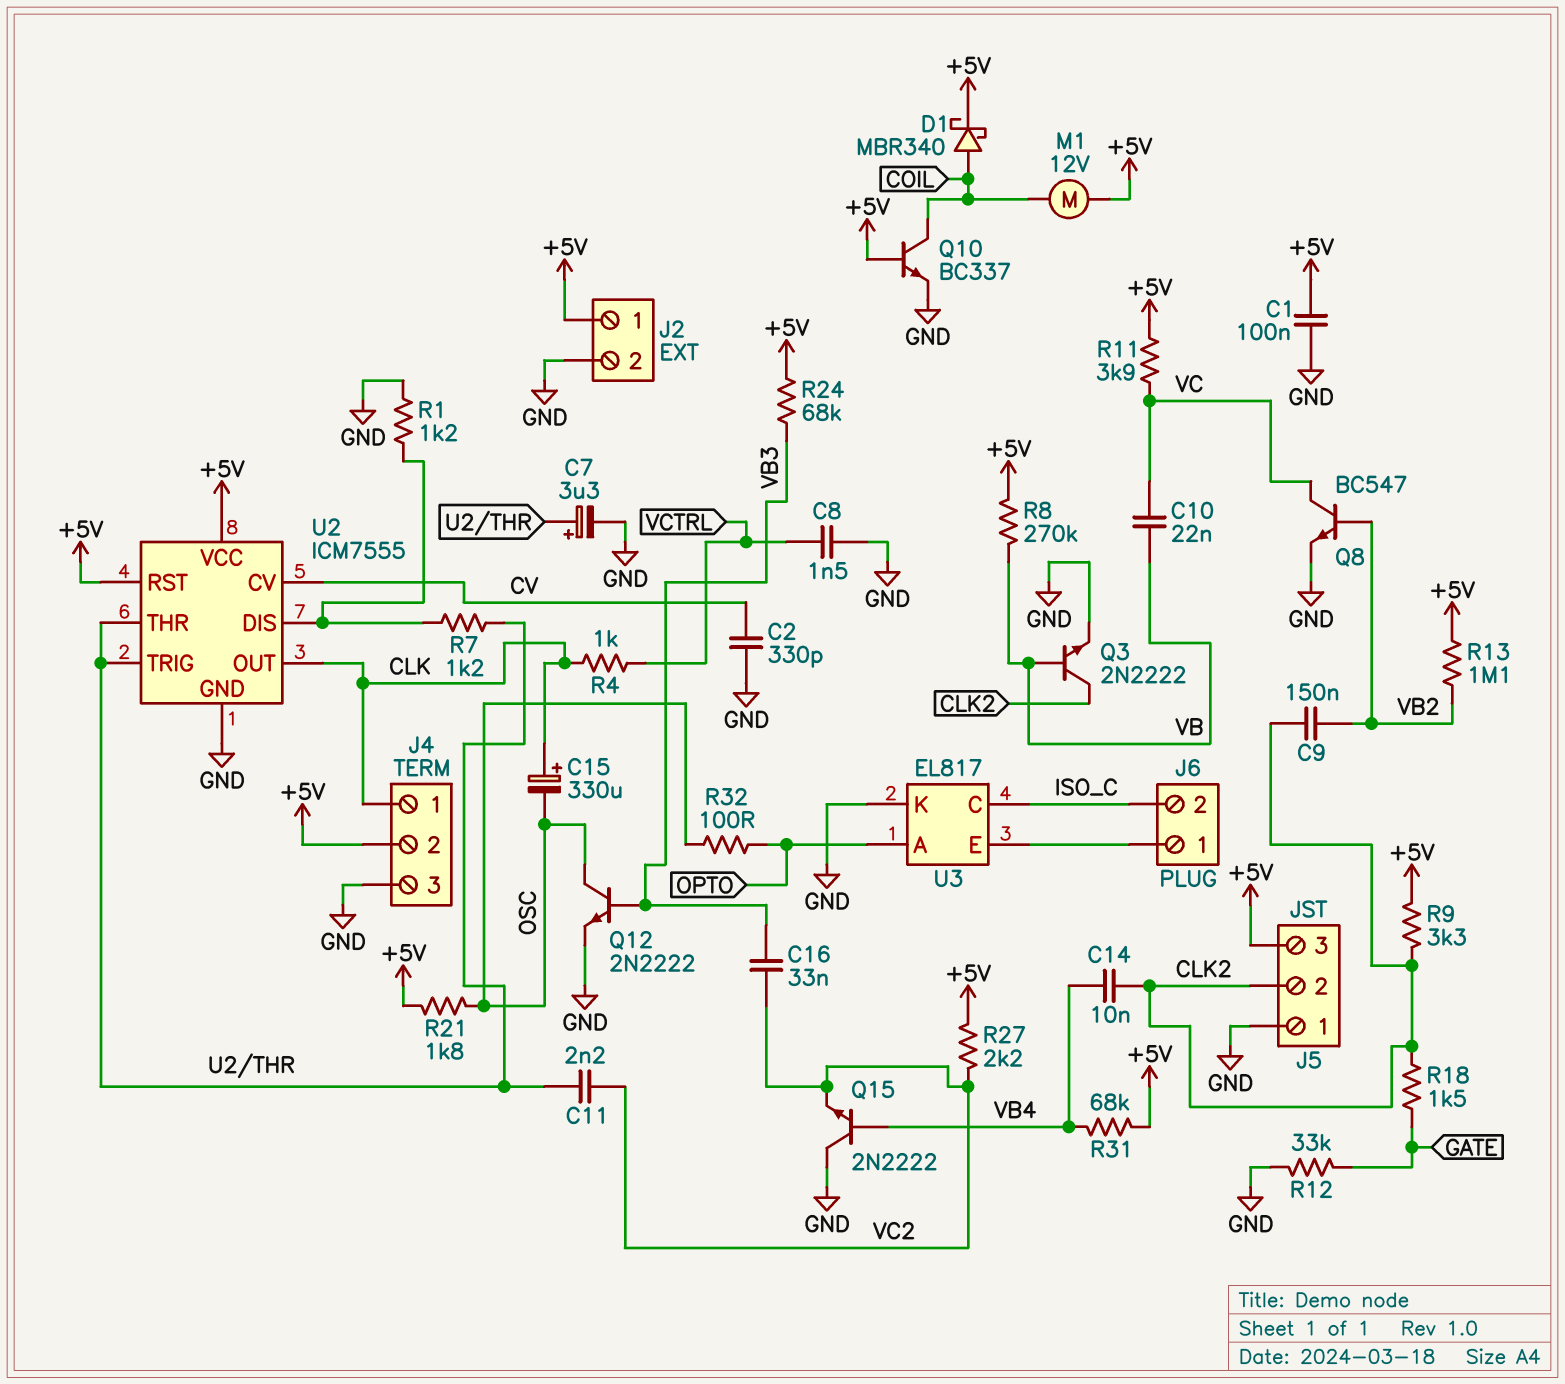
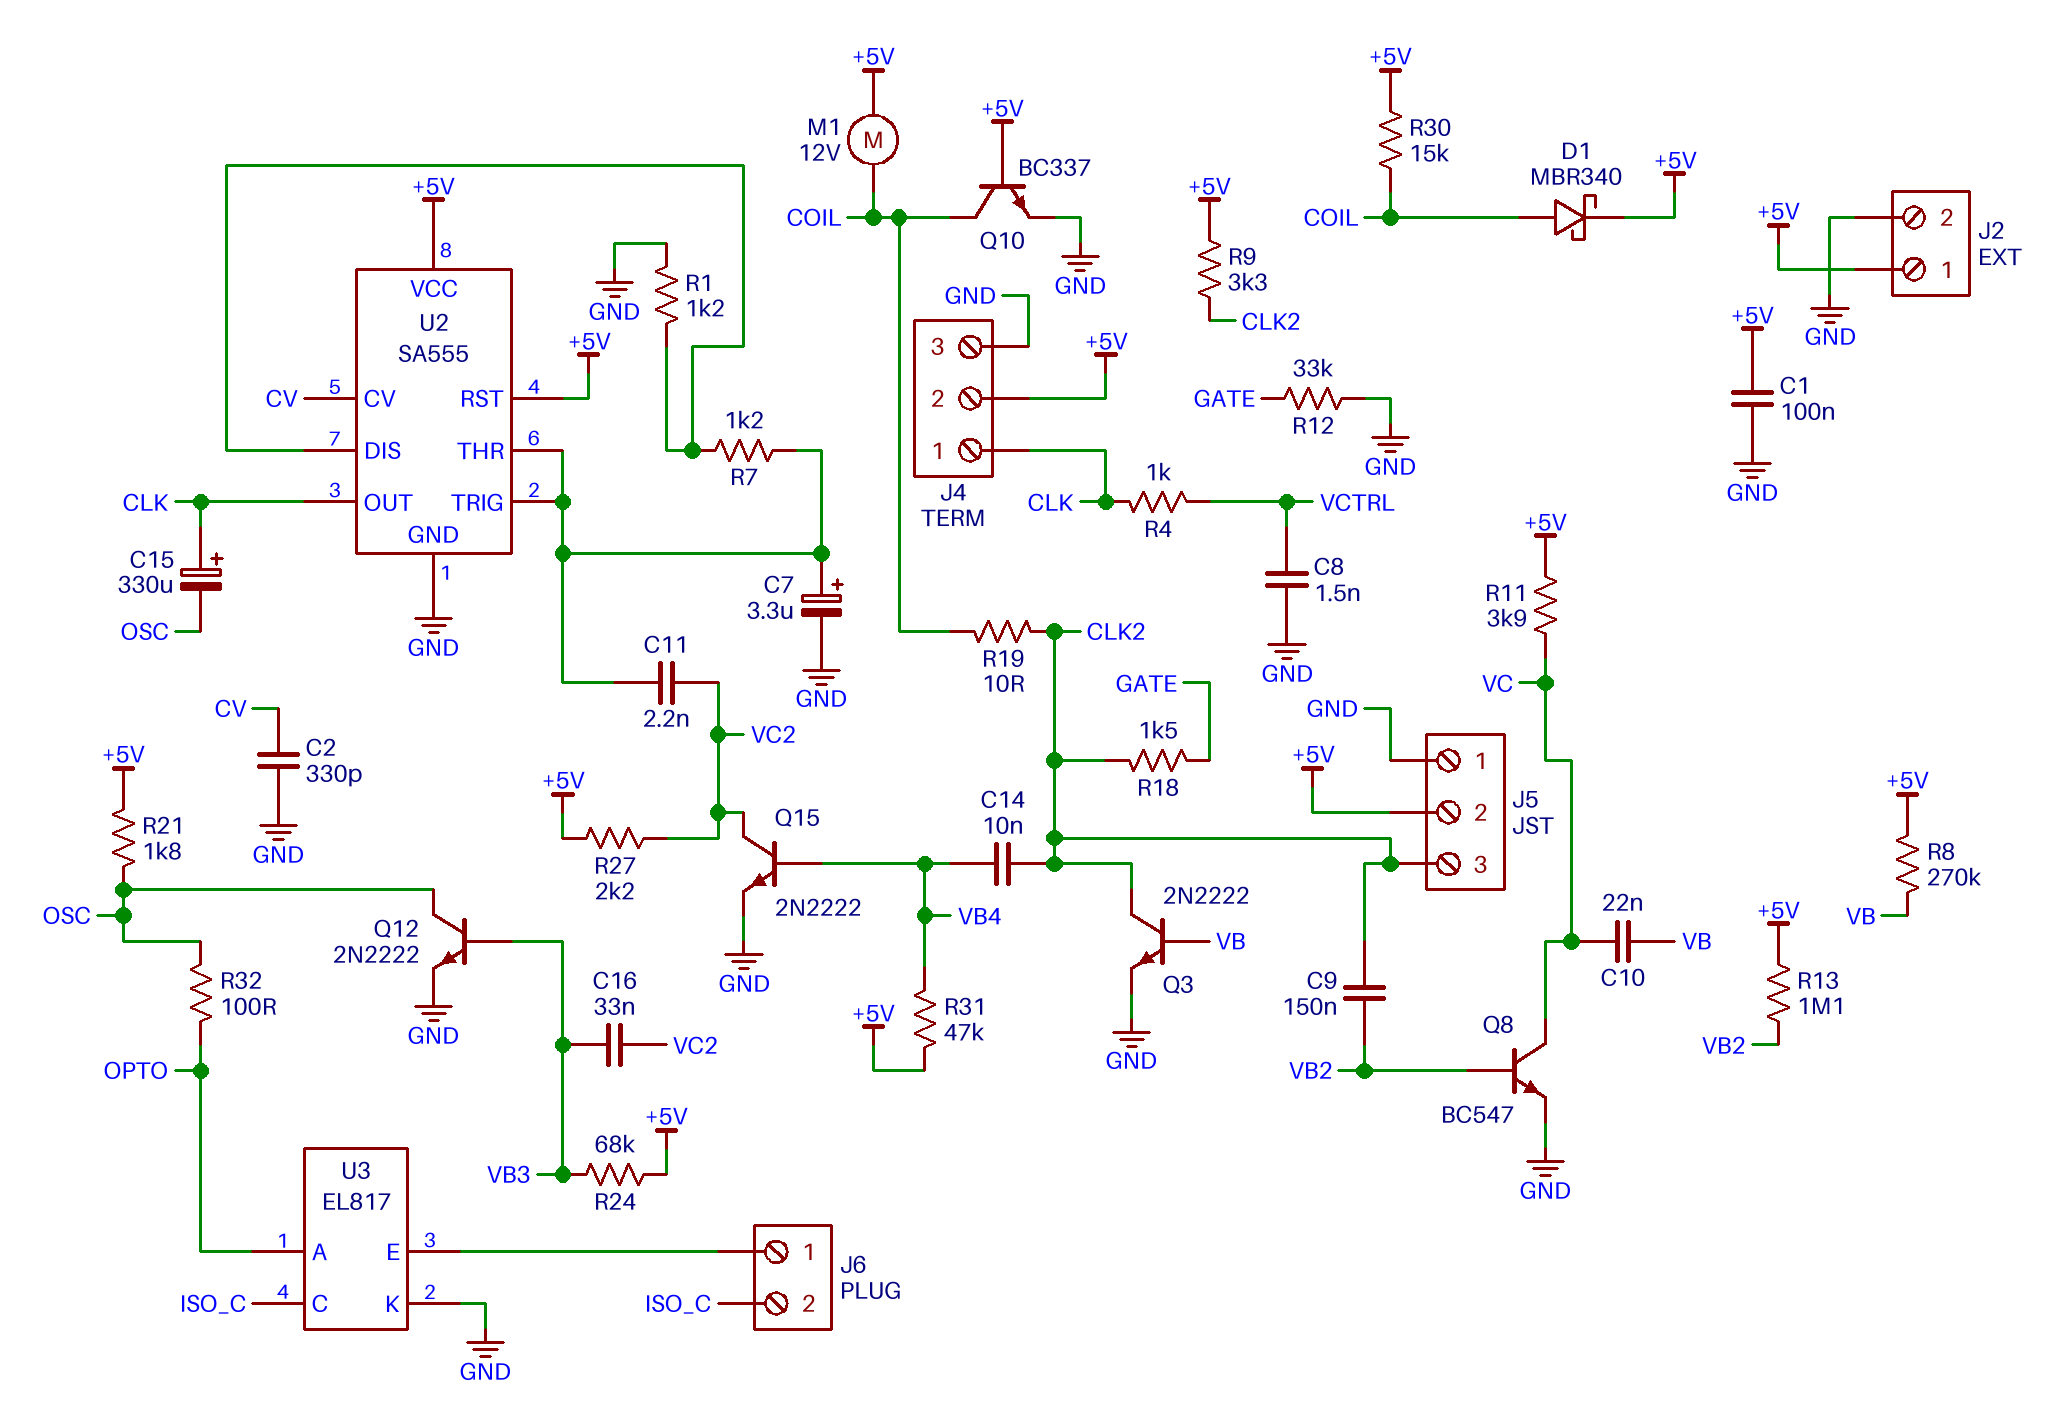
J5 pin 2: CLK2 -> +5V
J5 pin 3: +5V -> CLK2
Q15: NPN 2N2222 (B VB4, C GND, E VC2) -> NPN 2N2222 (B VB4, C VC2, E GND)
R19: none -> 10 (CLK2, COIL)
R30: none -> 15k (+5V, COIL)
R31: 68k (+5V, VB4) -> 47k (+5V, VB4)
U2: ICM7555 -> SA555

